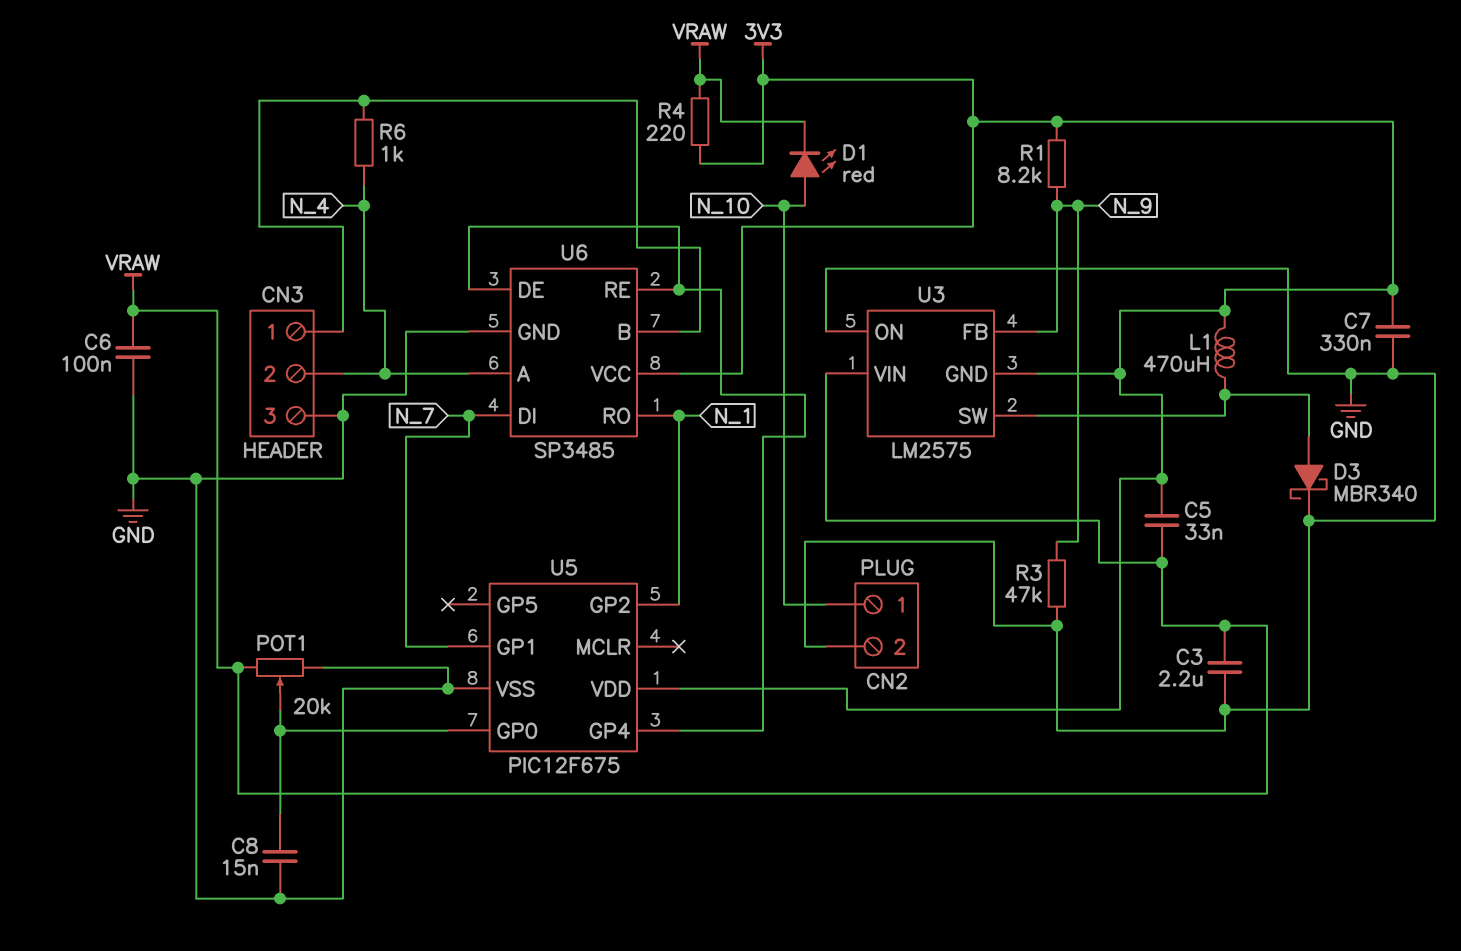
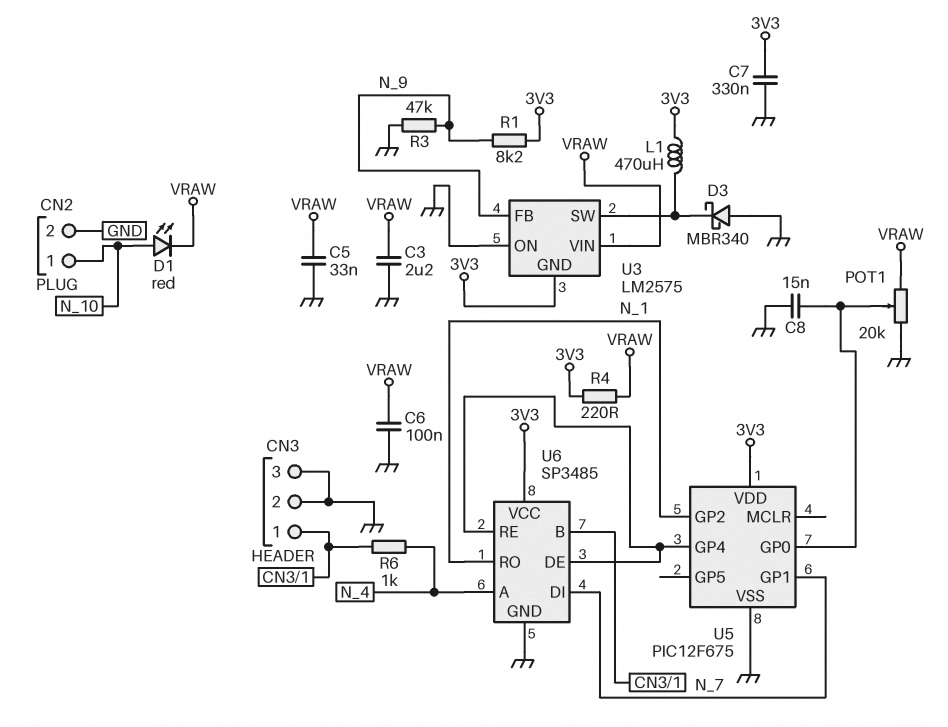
C5: 33nF (3V3, VRAW) -> 33nF (GND, VRAW)
CN3 pin 2: N_4 -> GND
D3: schottky MBR340 (A U3/SW, K GND) -> schottky MBR340 (A GND, K U3/SW)

